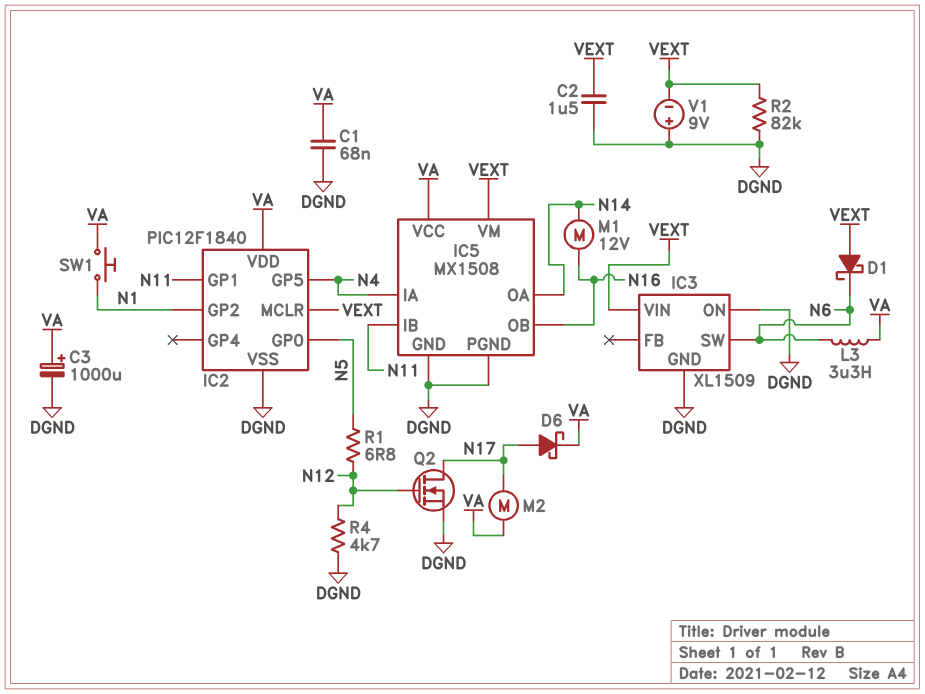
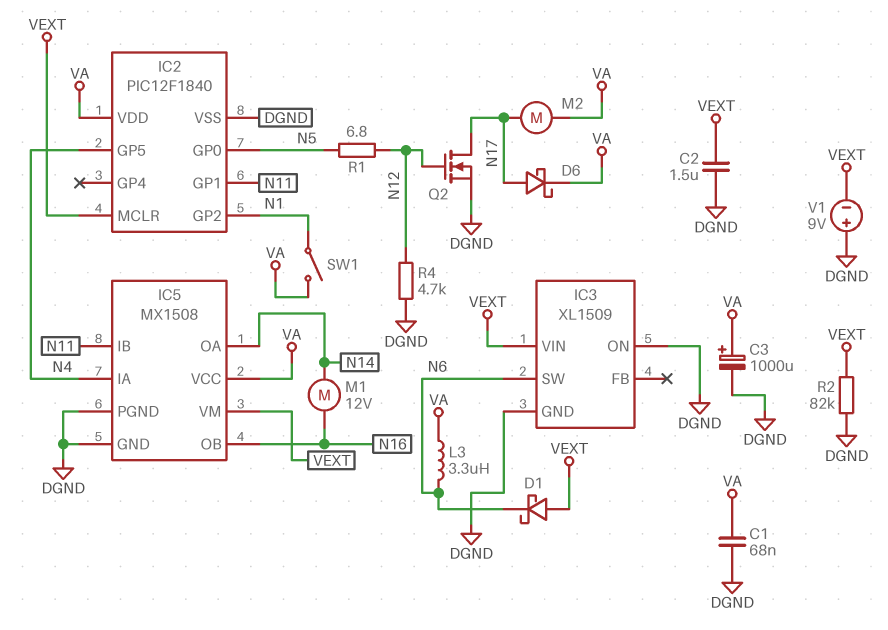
SW1: button (N1, VA) -> switch (N1, VA)

